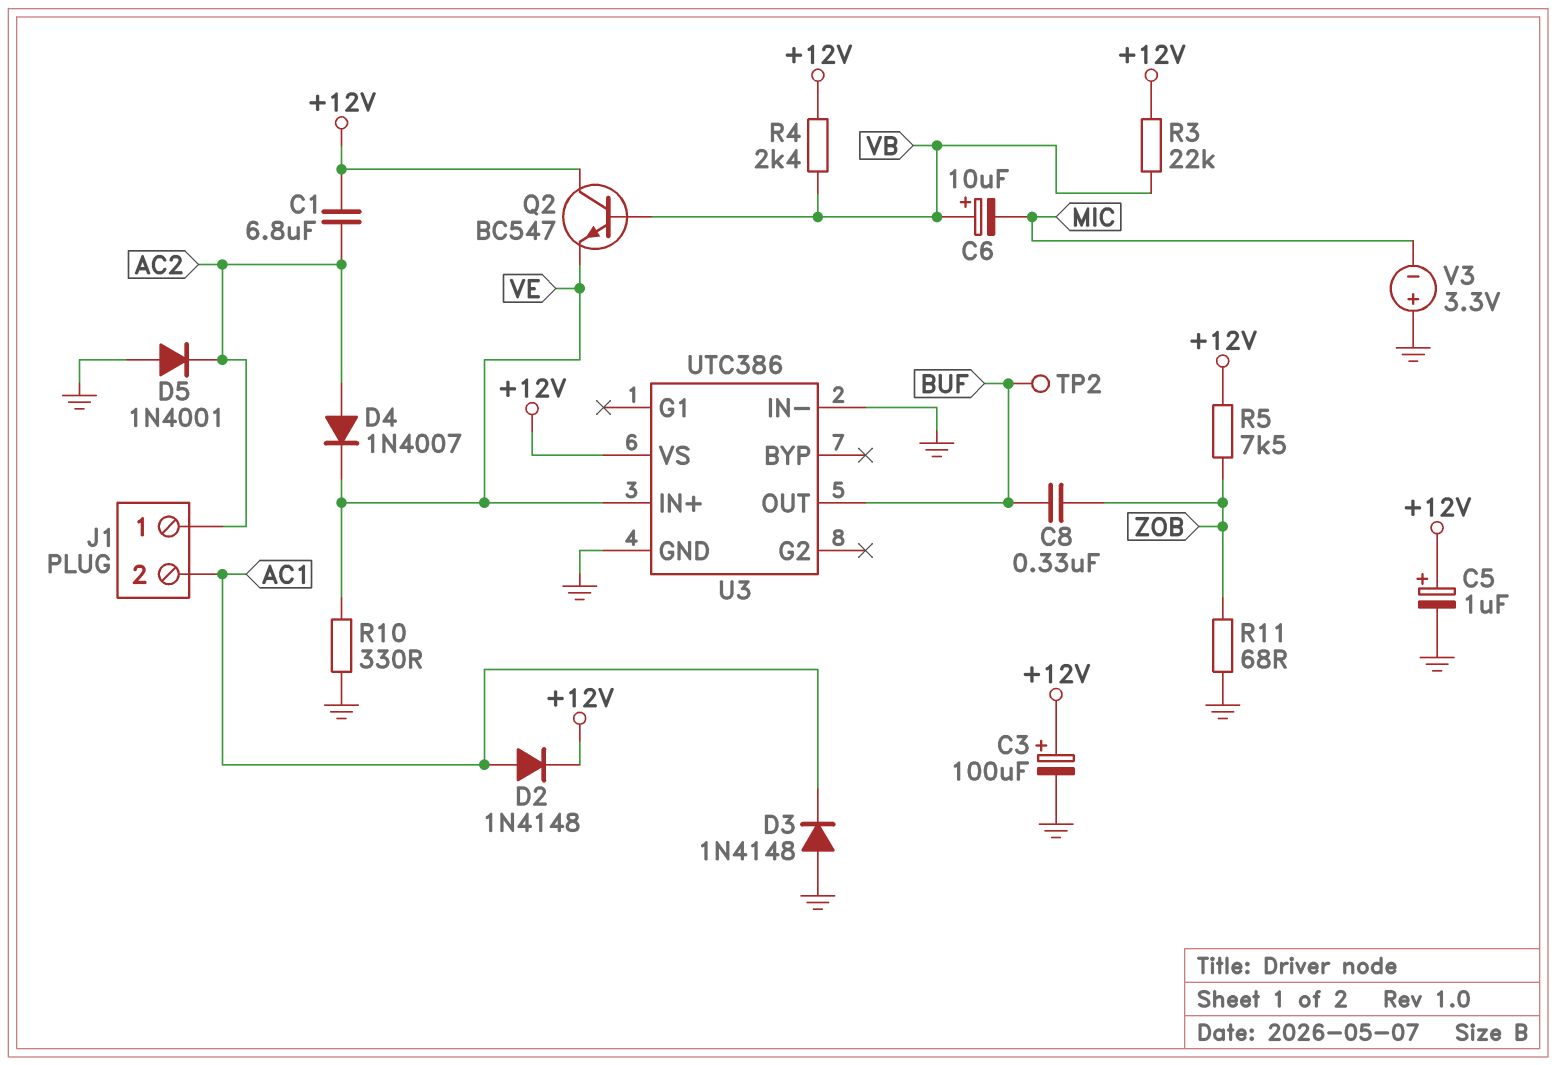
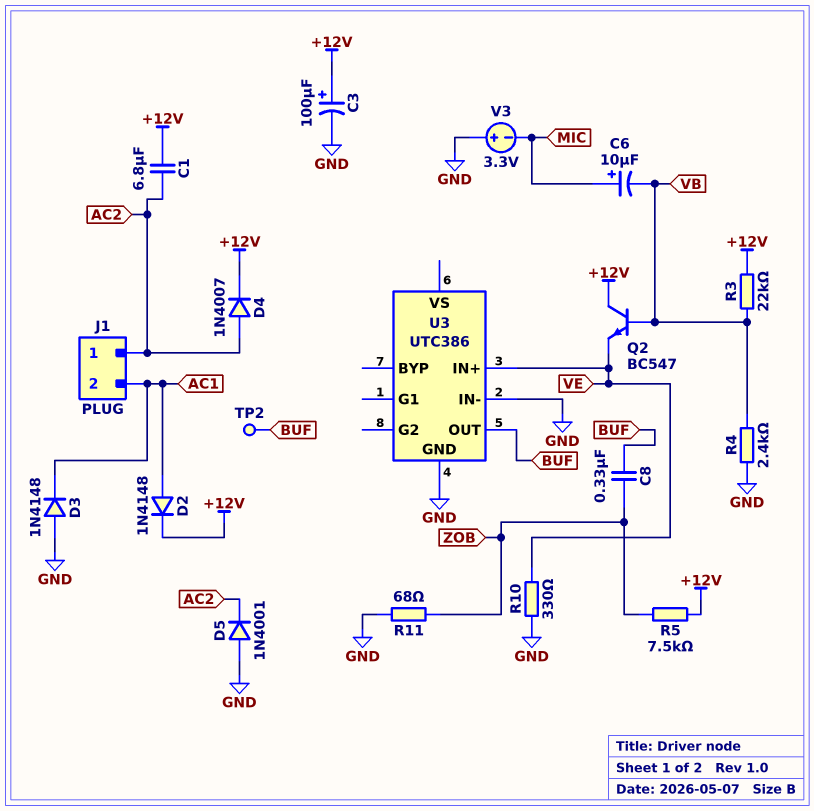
C5: 1uF (plus +12V, minus GND) -> none
C6: 10uF (plus VB, minus MIC) -> 10uF (plus MIC, minus VB)
D4: diode 1N4007 (A AC2, K VE) -> diode 1N4007 (A AC2, K +12V)
R4: 2.4k (+12V, VB) -> 2.4k (GND, VB)
U3 pin VS: +12V -> none

